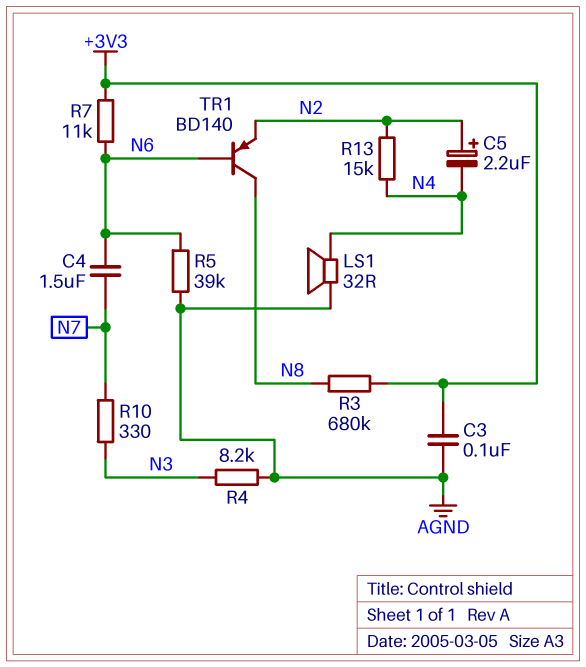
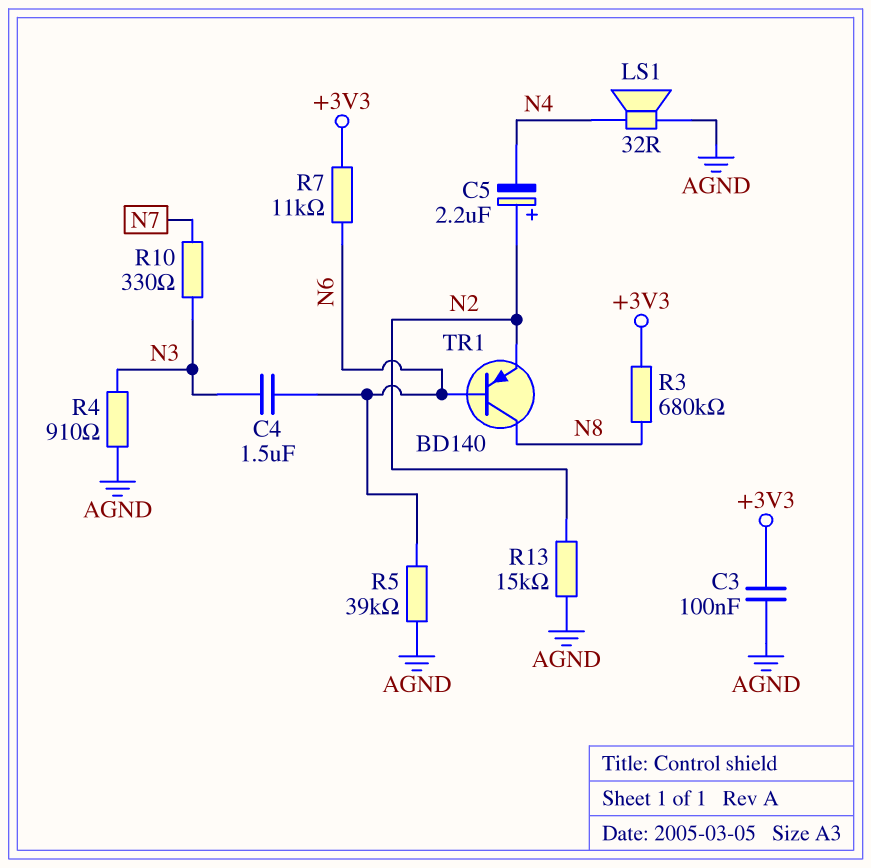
C4: 1.5uF (N6, N7) -> 1.5uF (N3, N6)
R4: 8.2k (AGND, N3) -> 910 (AGND, N3)
R13: 15k (N2, N4) -> 15k (AGND, N2)

